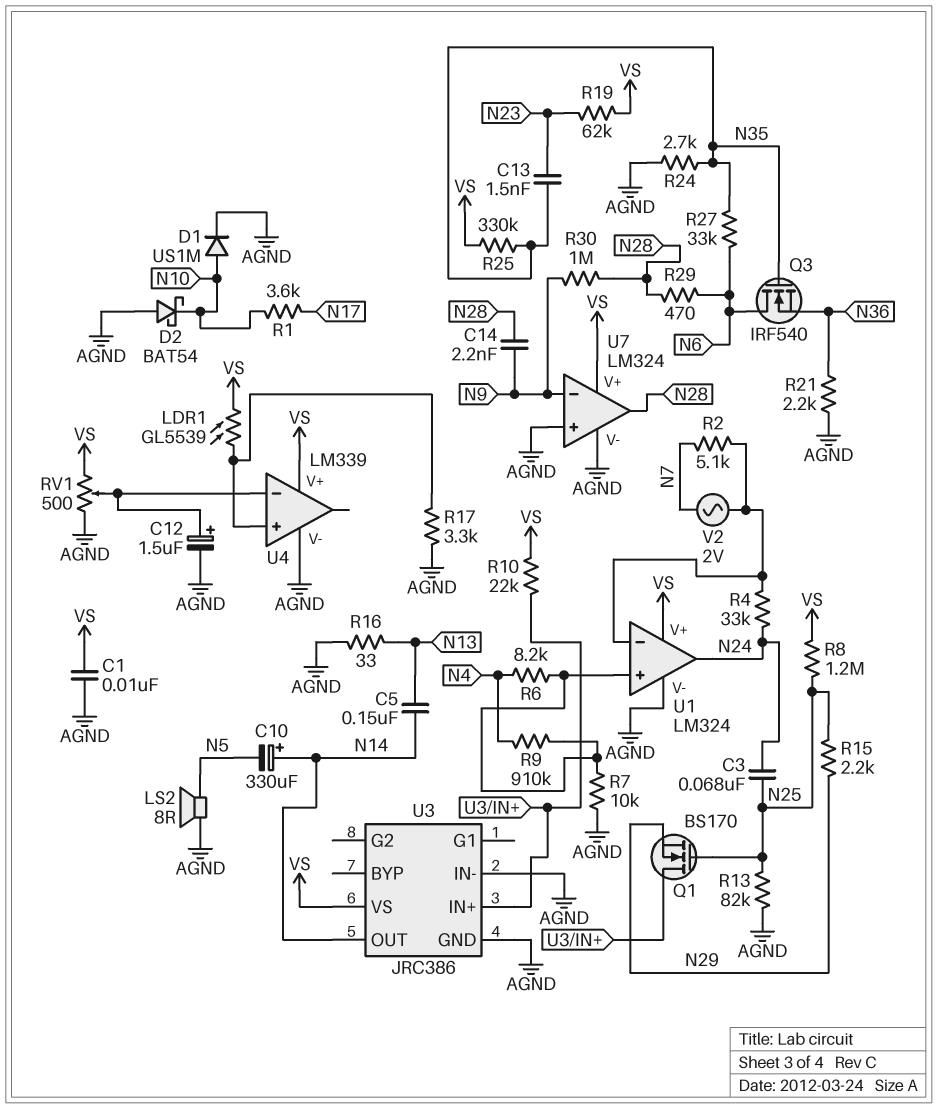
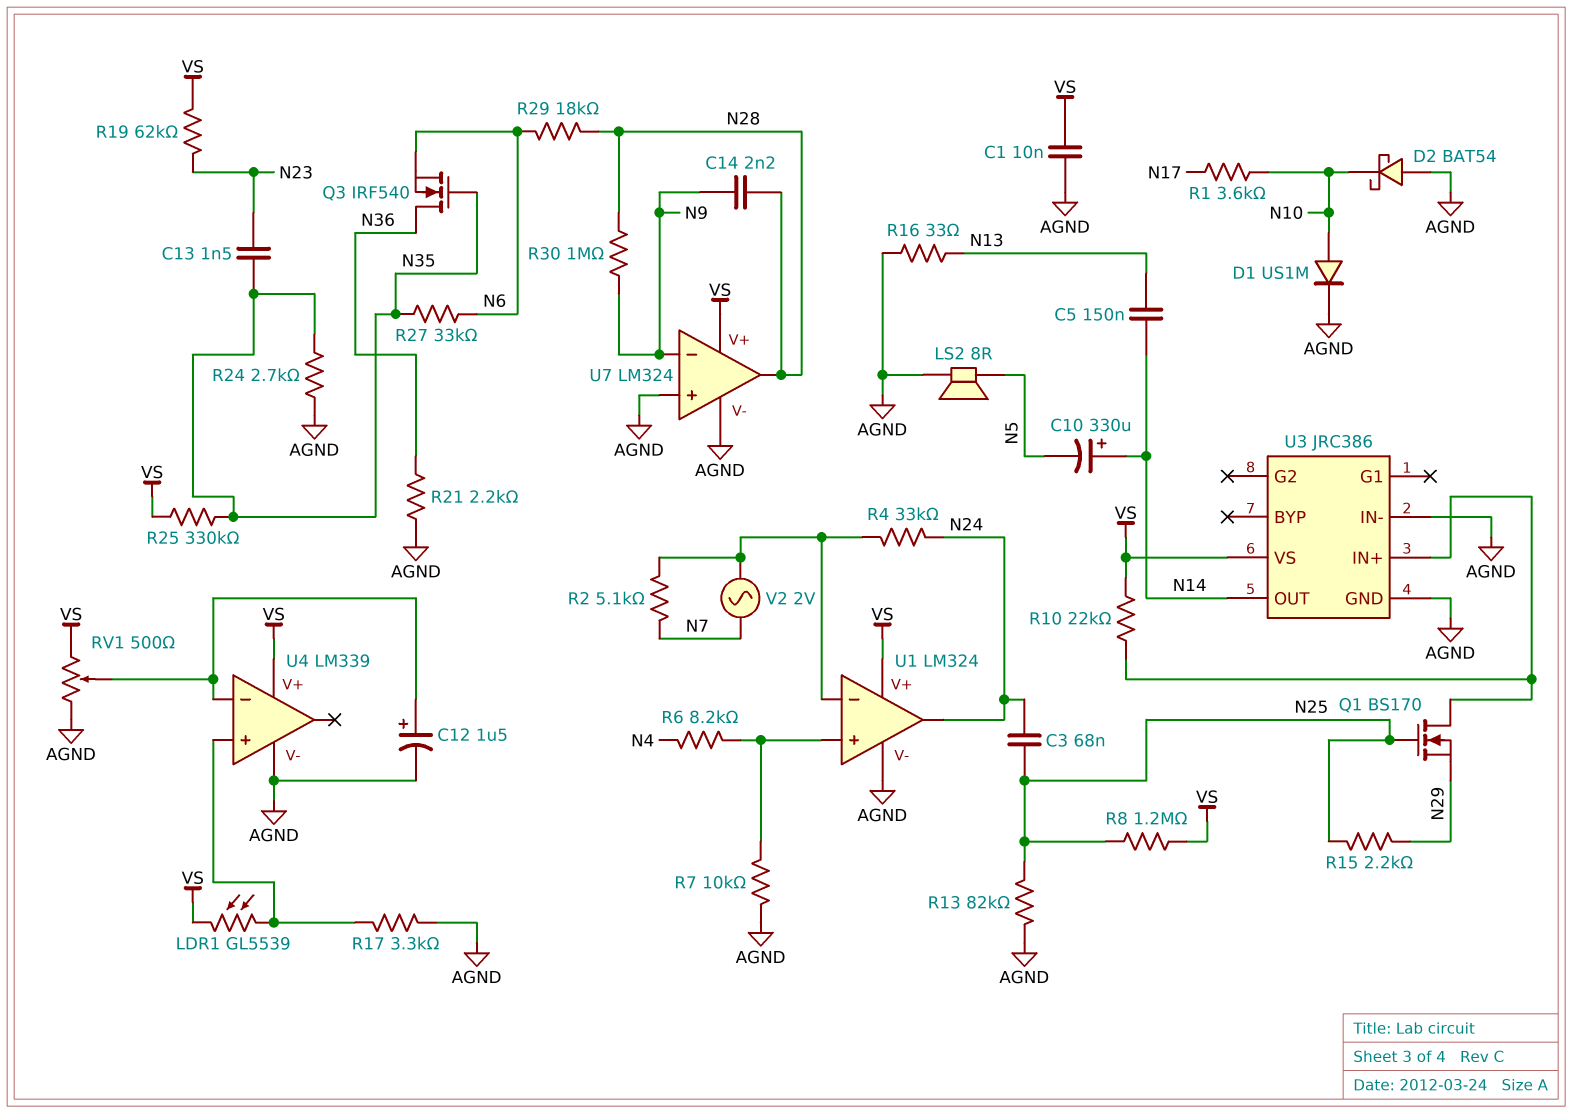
Q3: NMOS IRF540 (G N35, D N6, S N36) -> NMOS IRF540 (G N35, D N36, S N6)
R9: 910k (N4, U1/in+) -> none
R29: 470 (N6, N28) -> 18k (N6, N28)

